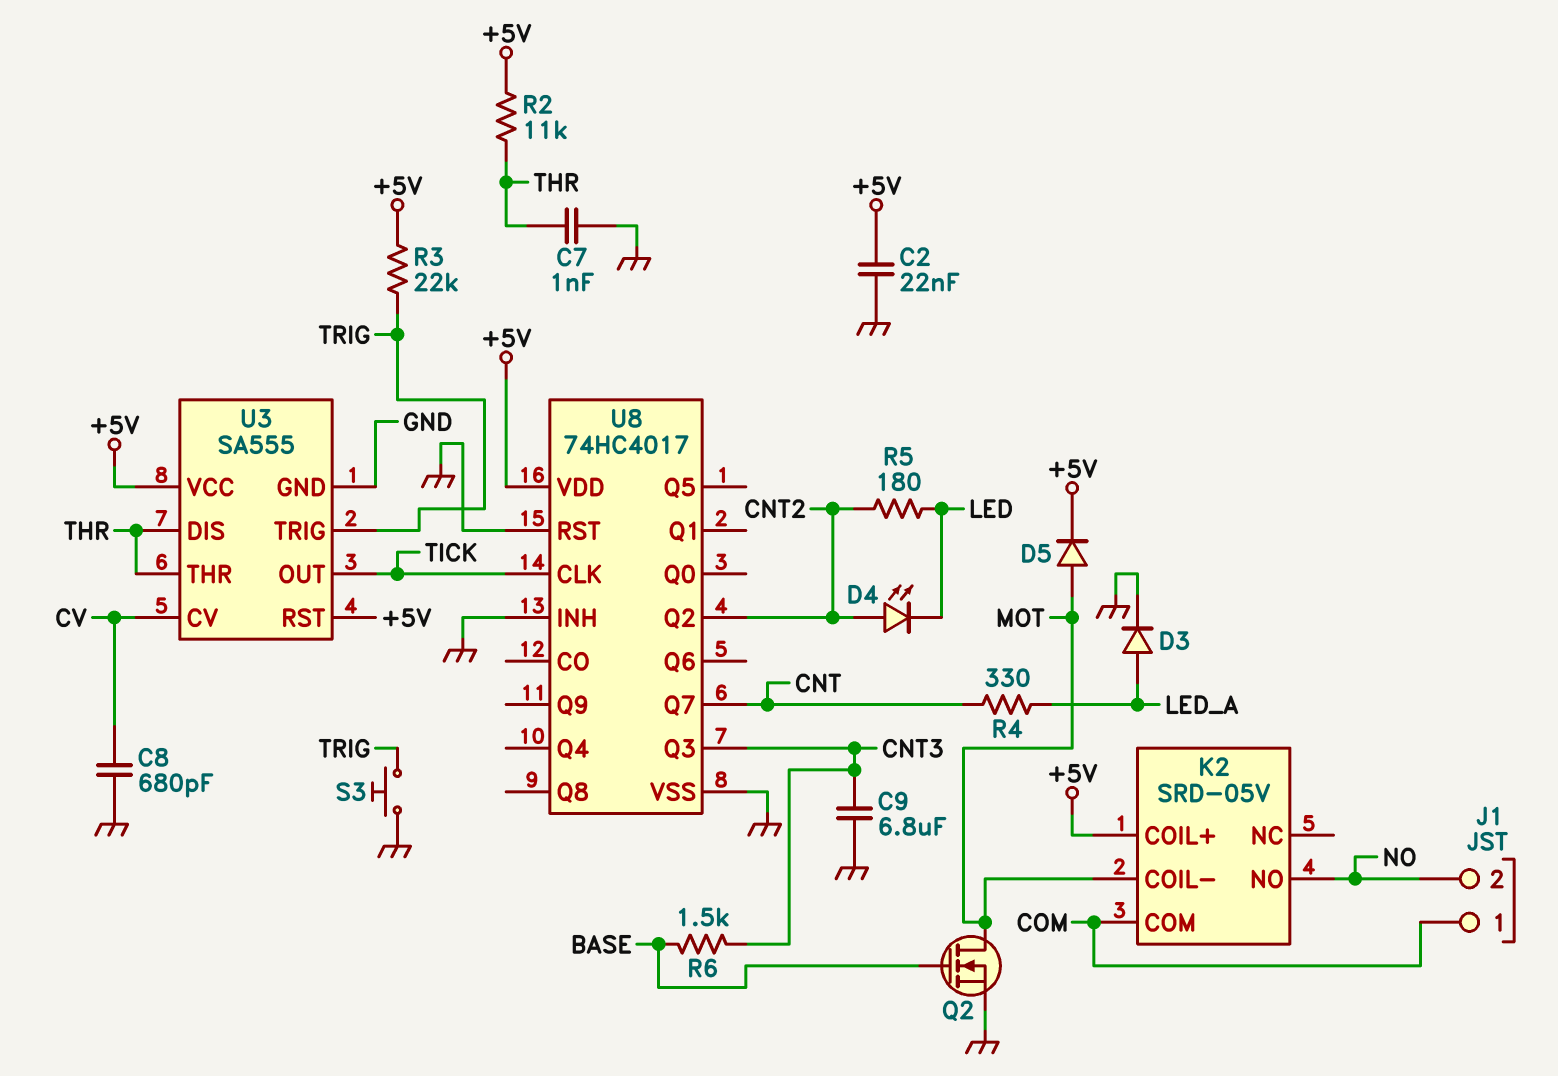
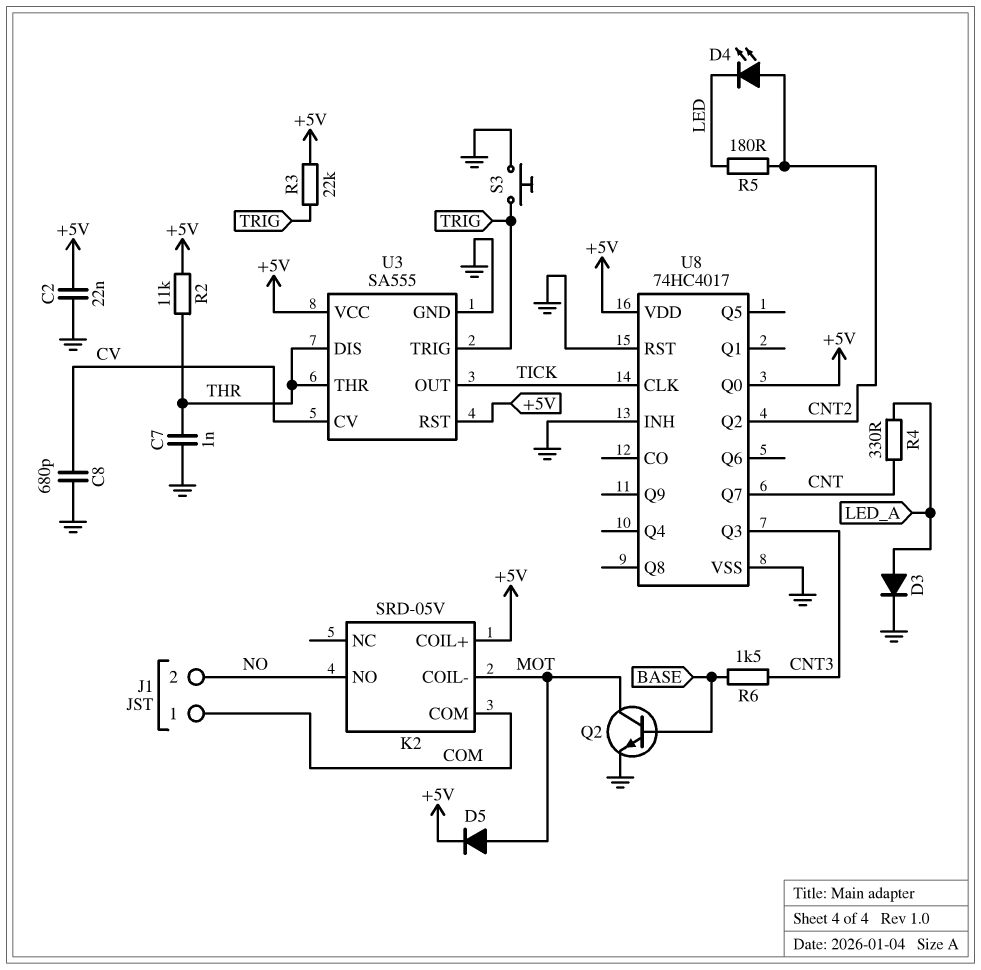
C9: 6.8uF (CNT3, GND) -> none
Q2: NMOS (G BASE, D MOT, S GND) -> NPN (B BASE, C MOT, E GND)
U8 pin Q0: none -> +5V

